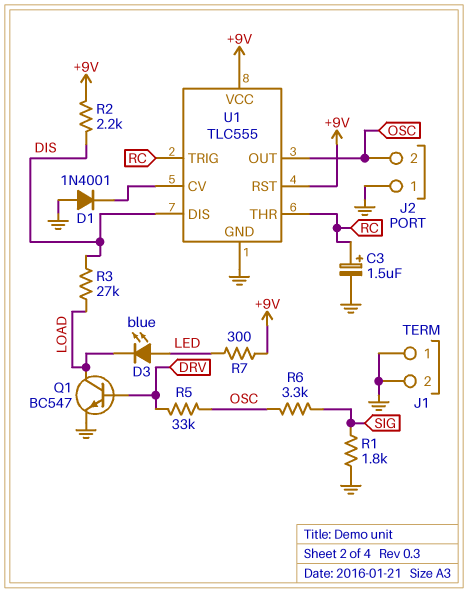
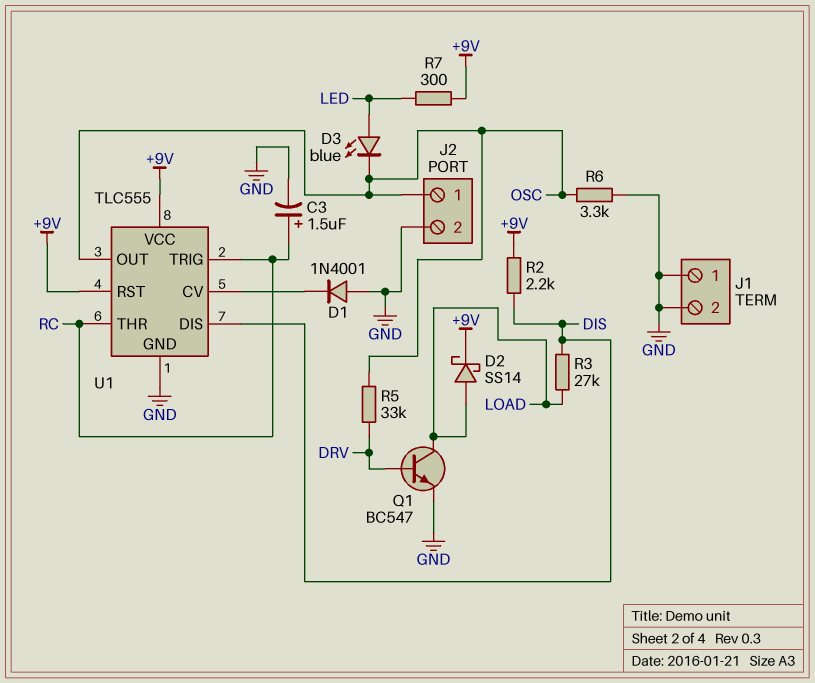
D2: none -> schottky SS14 (A LOAD, K +9V)
D3: LED blue (A LED, K LOAD) -> LED blue (A LED, K OSC)
J2 pin 1: GND -> OSC
J2 pin 2: OSC -> GND
R1: 1.8k (GND, SIG) -> none
R6: 3.3k (OSC, SIG) -> 3.3k (GND, OSC)

